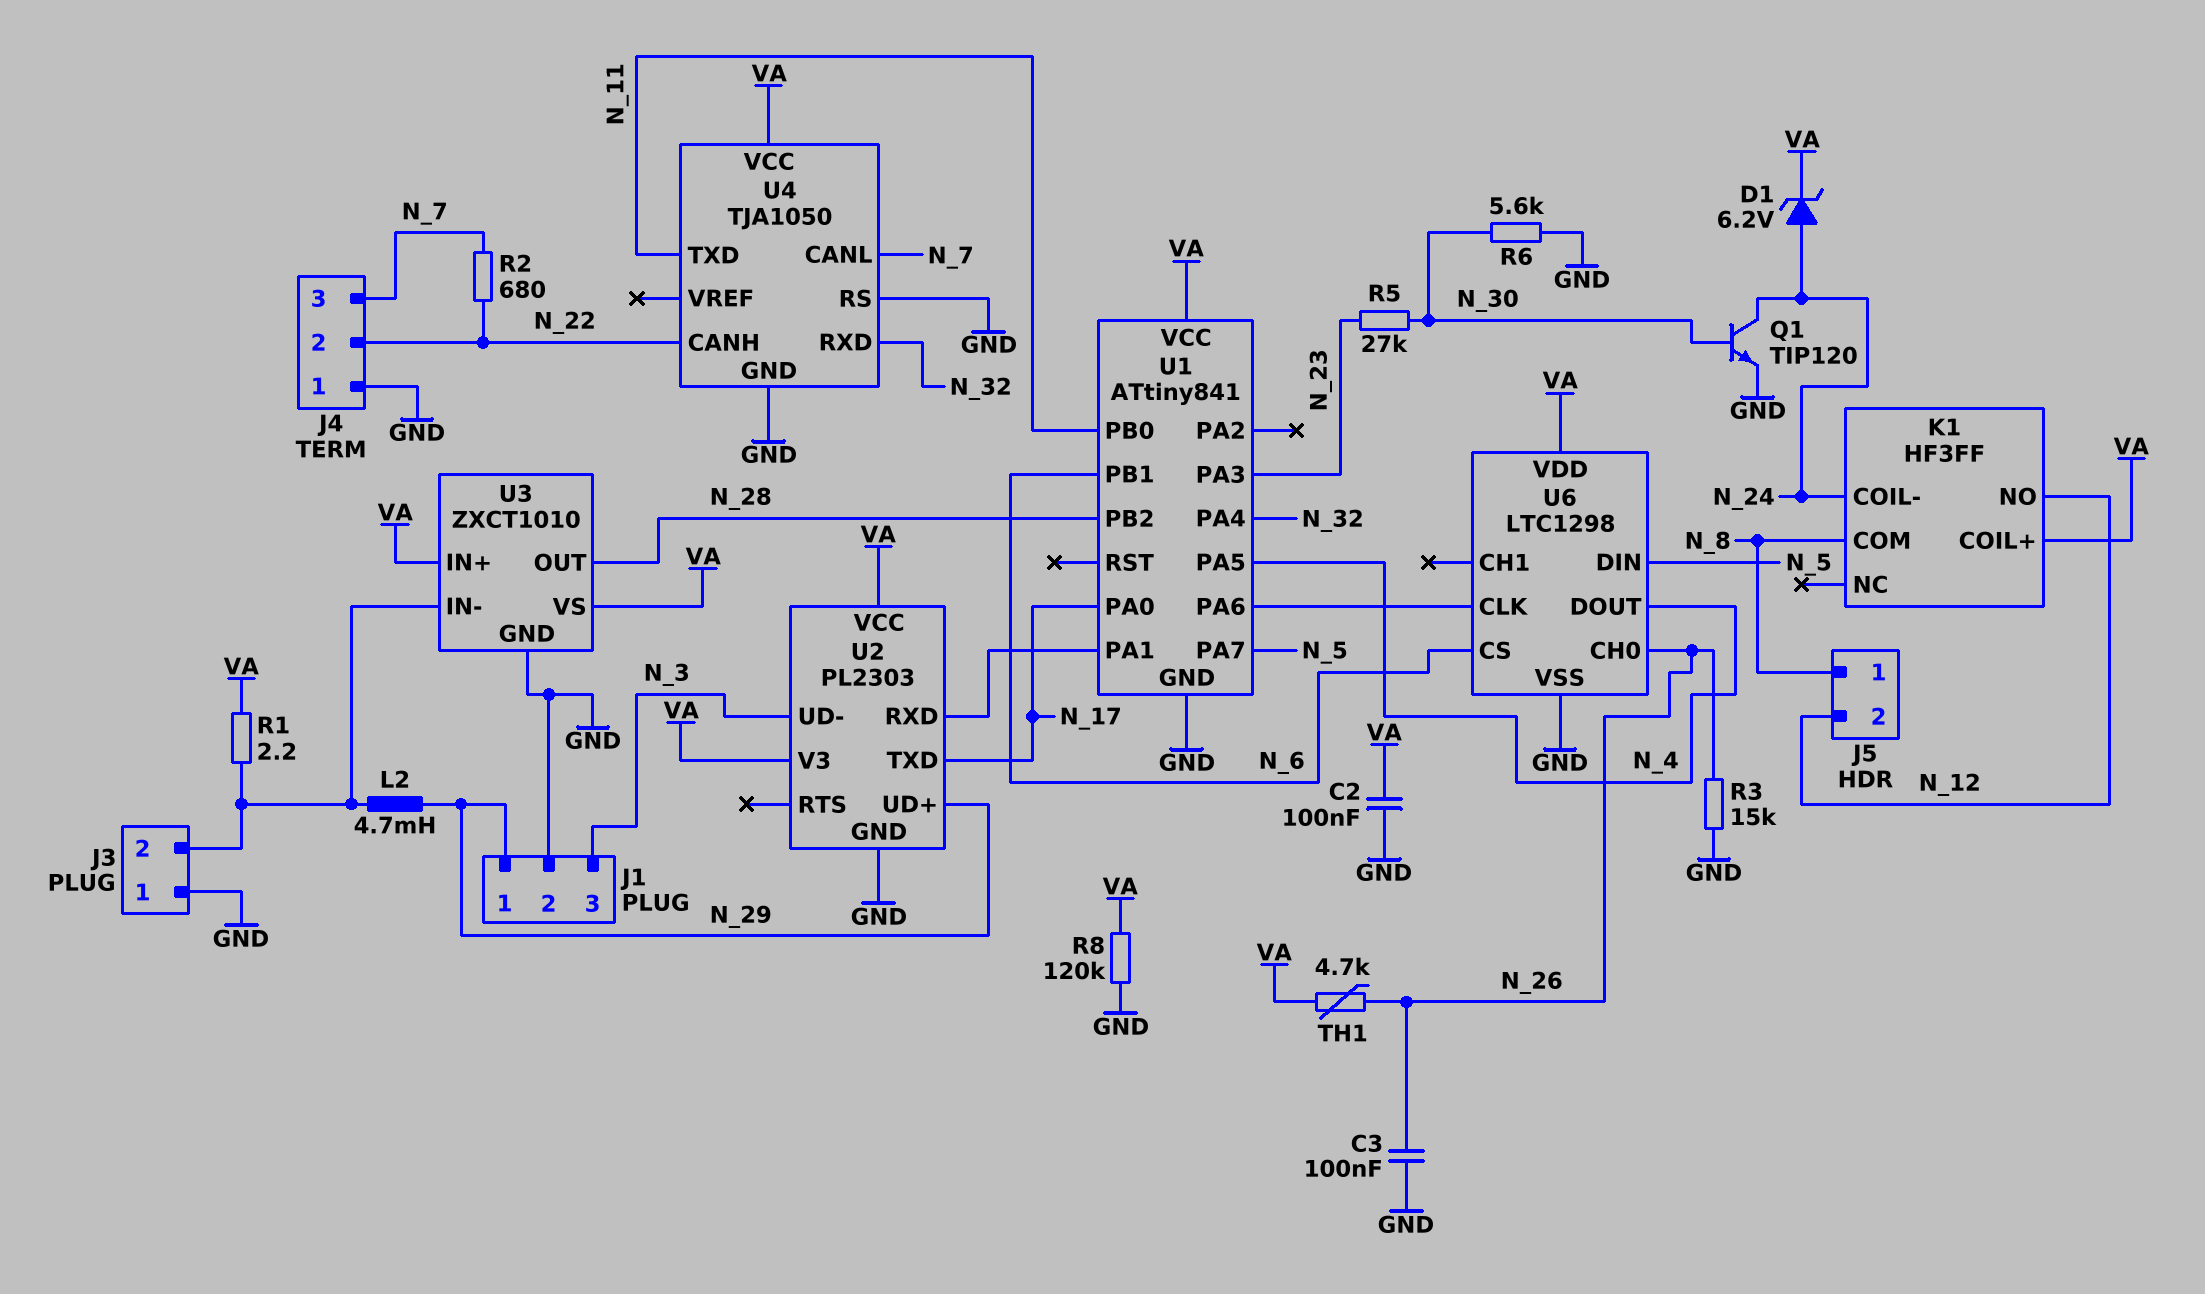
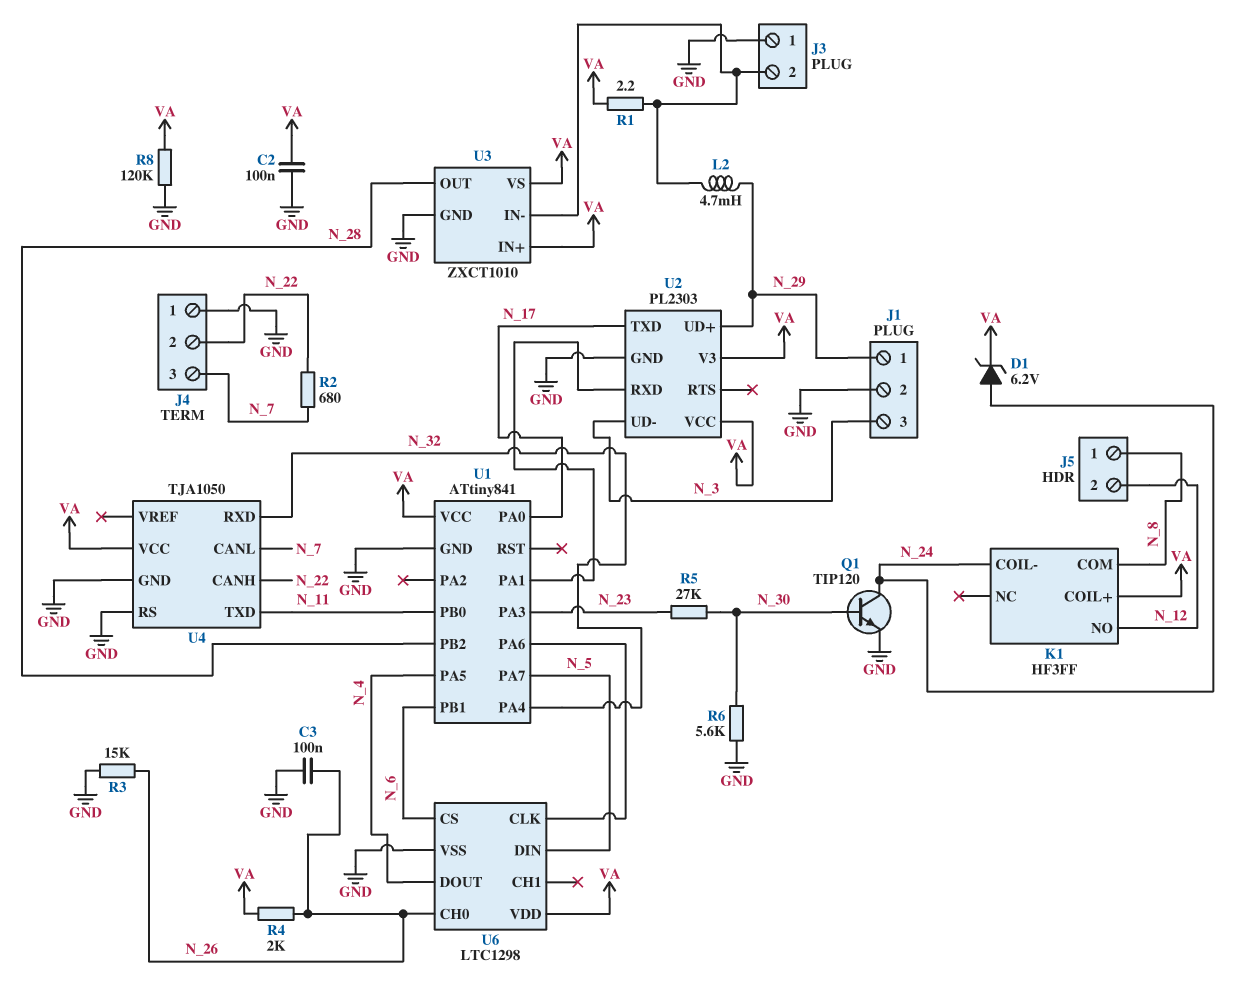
R4: none -> 2k (N_26, VA)
TH1: 4.7k (N_26, VA) -> none

